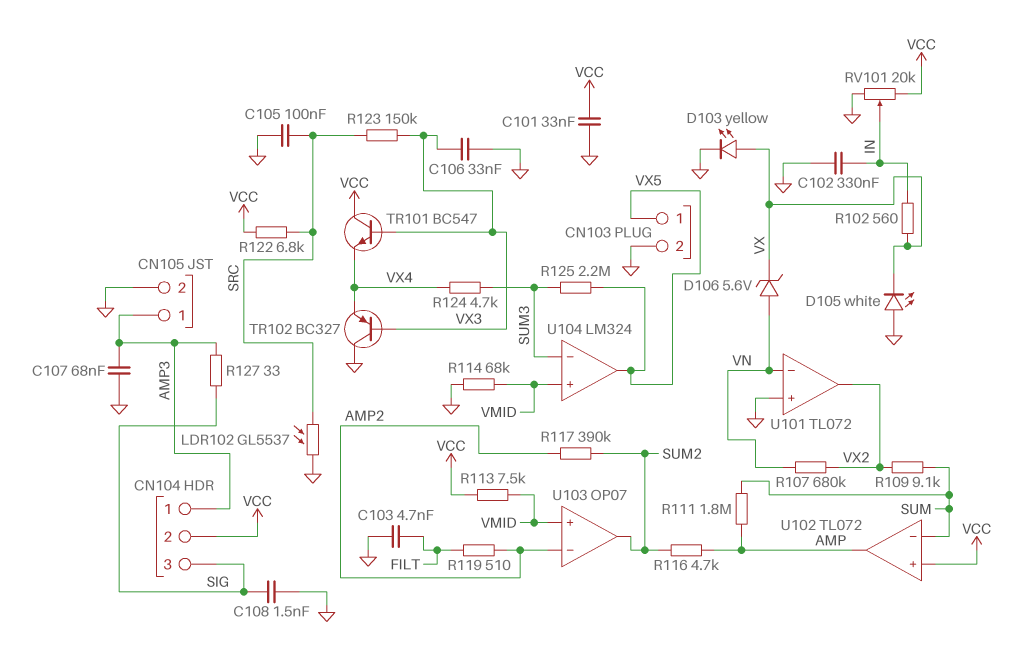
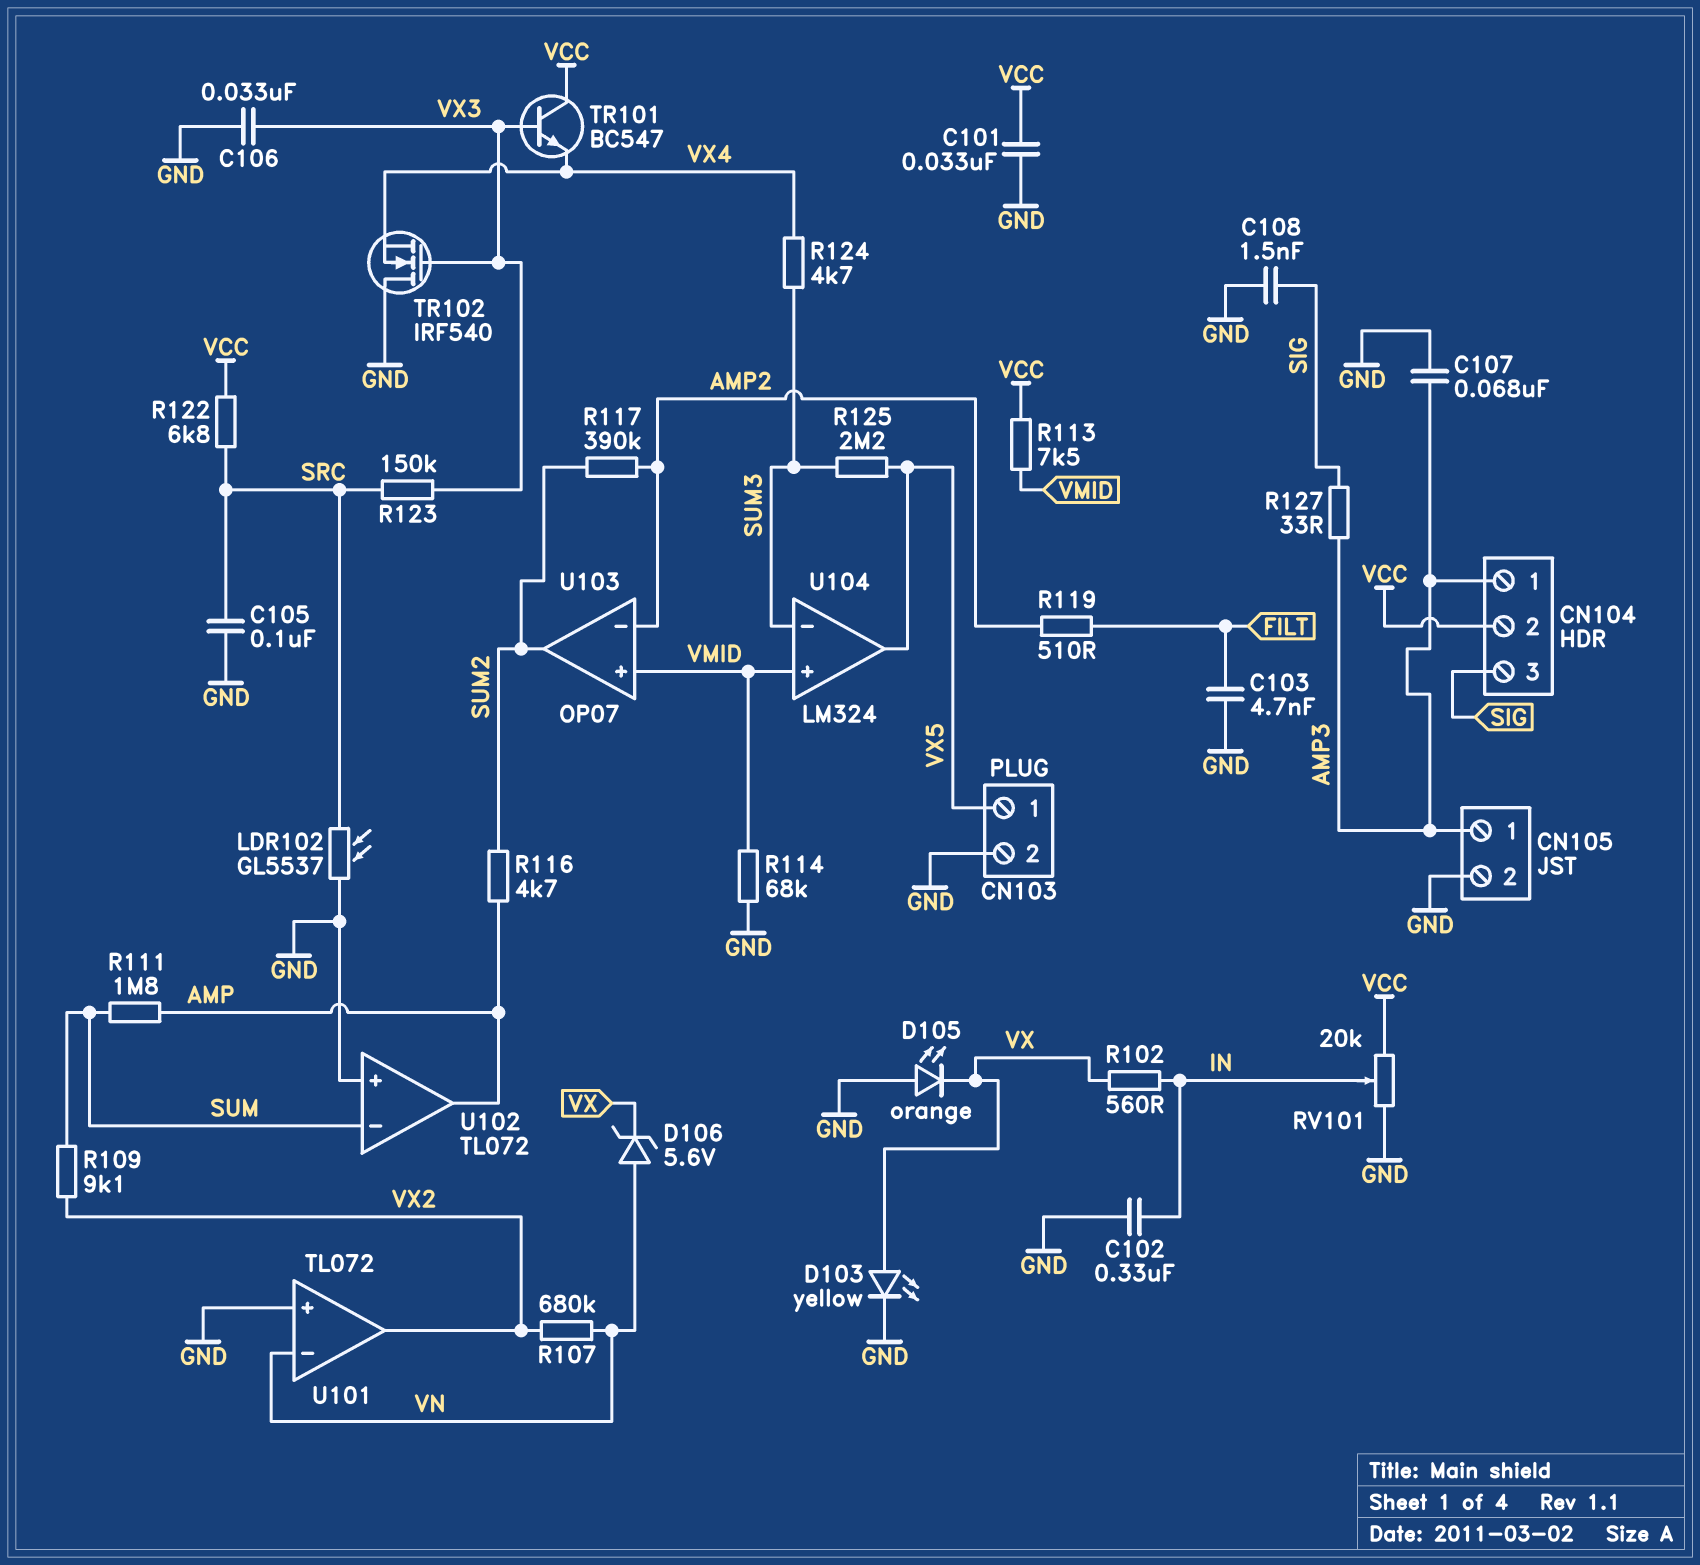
D105: LED white (A GND, K VX) -> LED orange (A GND, K VX)
TR102: PNP BC327 (B VX3, C GND, E VX4) -> NMOS IRF540 (G VX3, D GND, S VX4)
U102 pin in+: VCC -> GND

